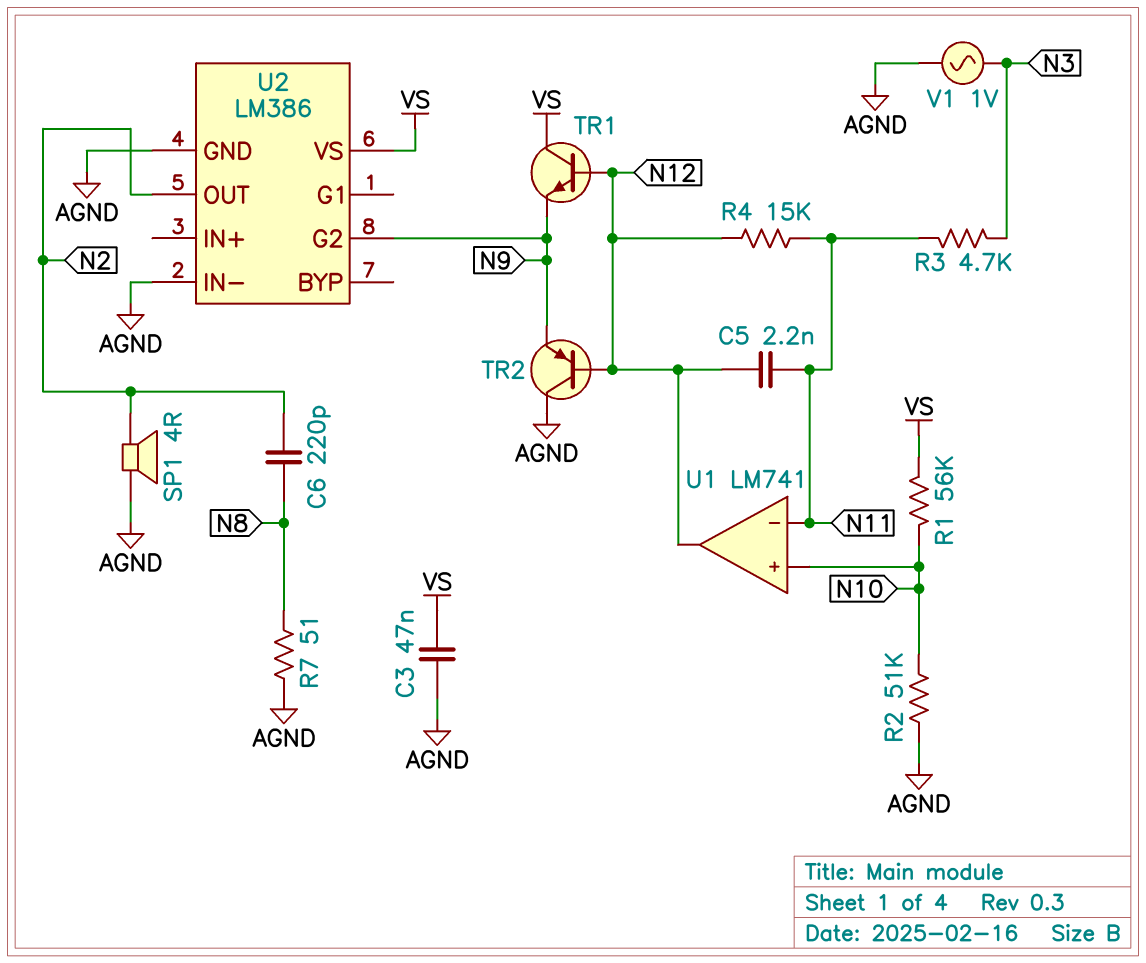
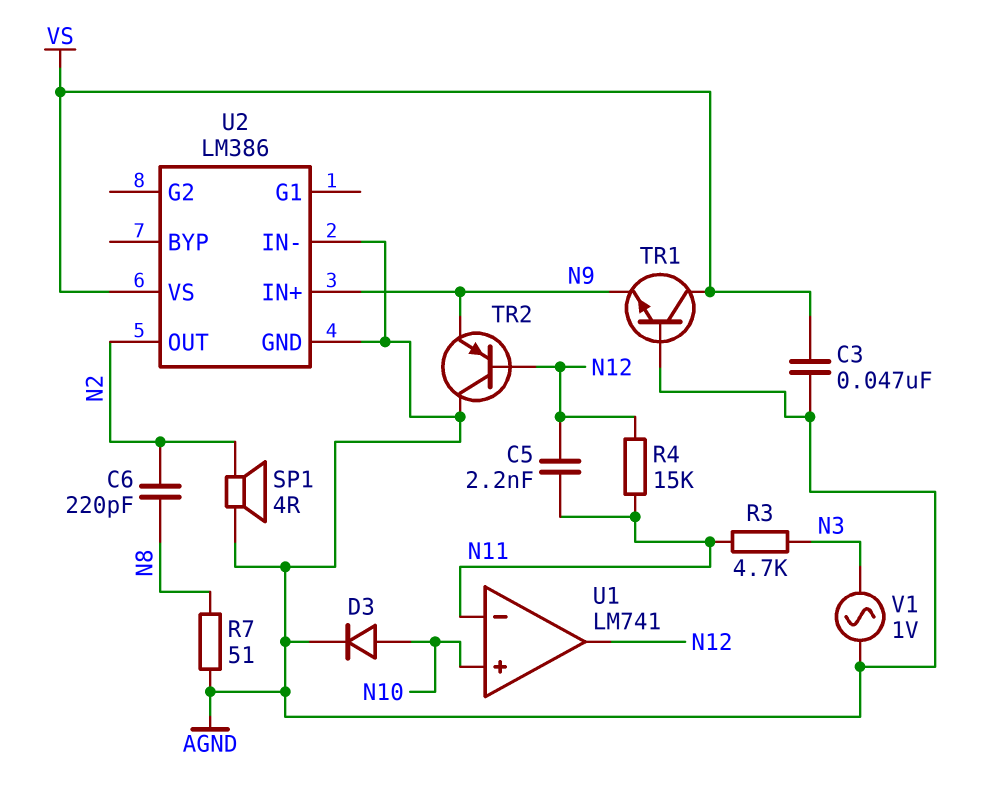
D3: none -> diode (A N10, K AGND)
R1: 56k (N10, VS) -> none
R2: 51k (AGND, N10) -> none
TR1: NPN (B N12, C VS, E N9) -> NPN (B AGND, C VS, E N9)
U2 pin G2: N9 -> none
U2 pin IN+: none -> N9

